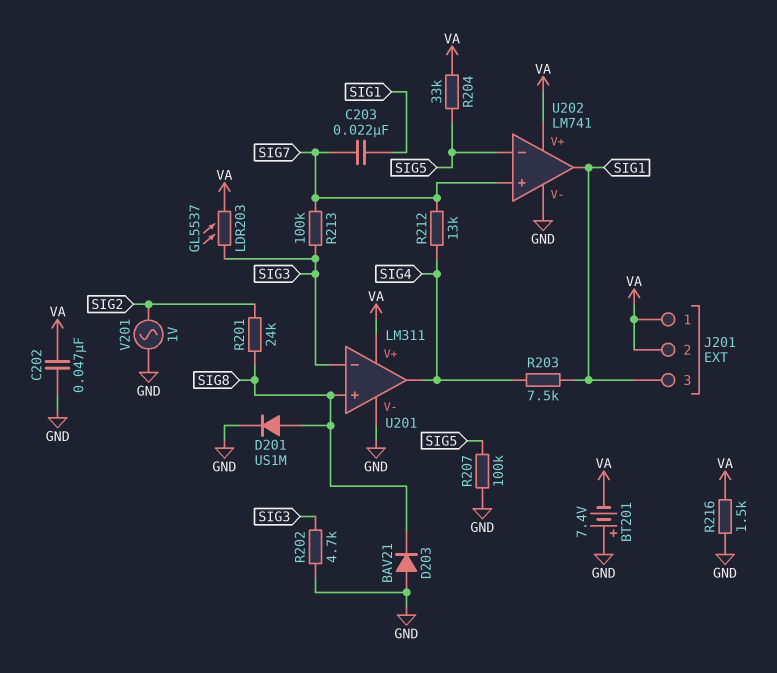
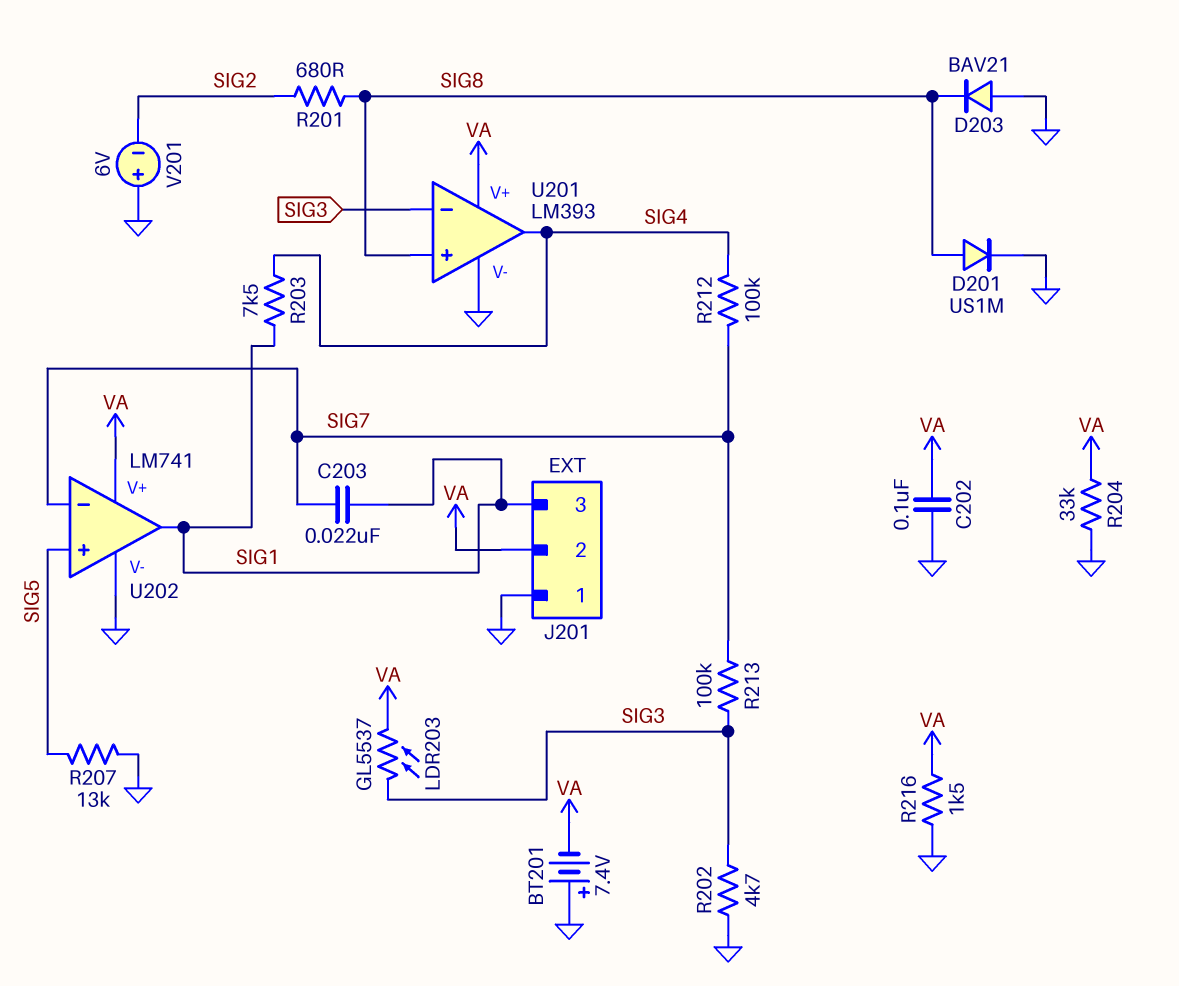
C202: 47nF (GND, VA) -> 100nF (GND, VA)
J201 pin 1: VA -> GND
R201: 24k (SIG2, SIG8) -> 680 (SIG2, SIG8)
R204: 33k (SIG5, VA) -> 33k (GND, VA)
R207: 100k (GND, SIG5) -> 13k (GND, SIG5)
R212: 13k (SIG4, SIG7) -> 100k (SIG4, SIG7)
U201: LM311 -> LM393
U202 pin in+: SIG7 -> SIG5
U202 pin in-: SIG5 -> SIG7
V201: AC 1V (GND, SIG2) -> 6V (plus GND, minus SIG2)

